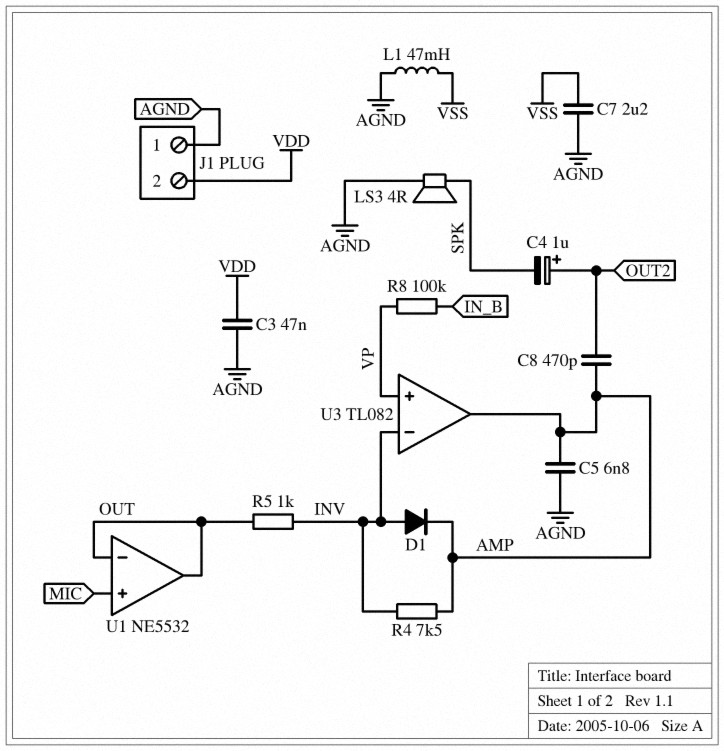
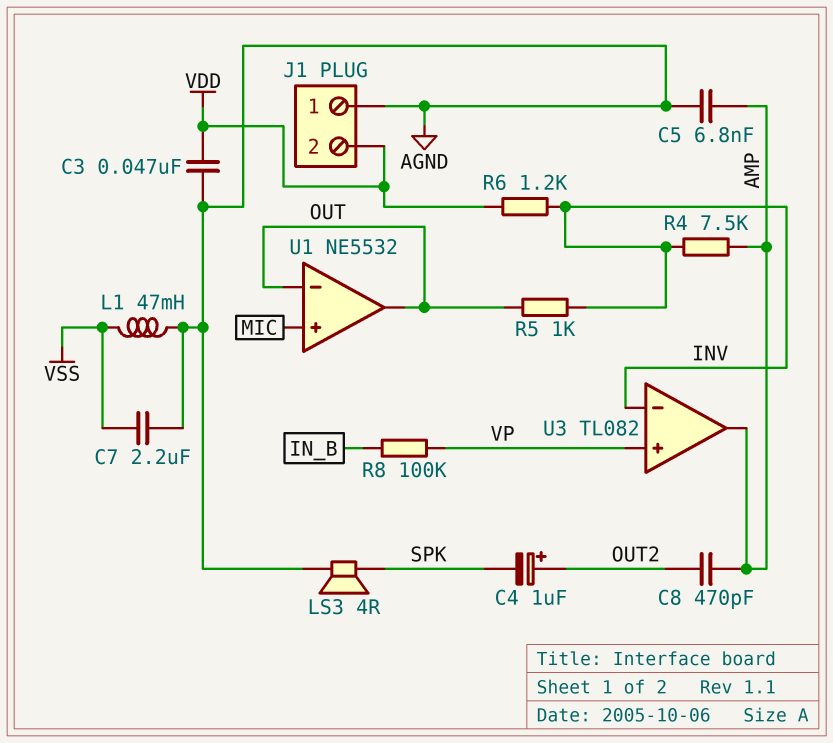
D1: diode (A INV, K AMP) -> none
R6: none -> 1.2k (INV, VDD)

